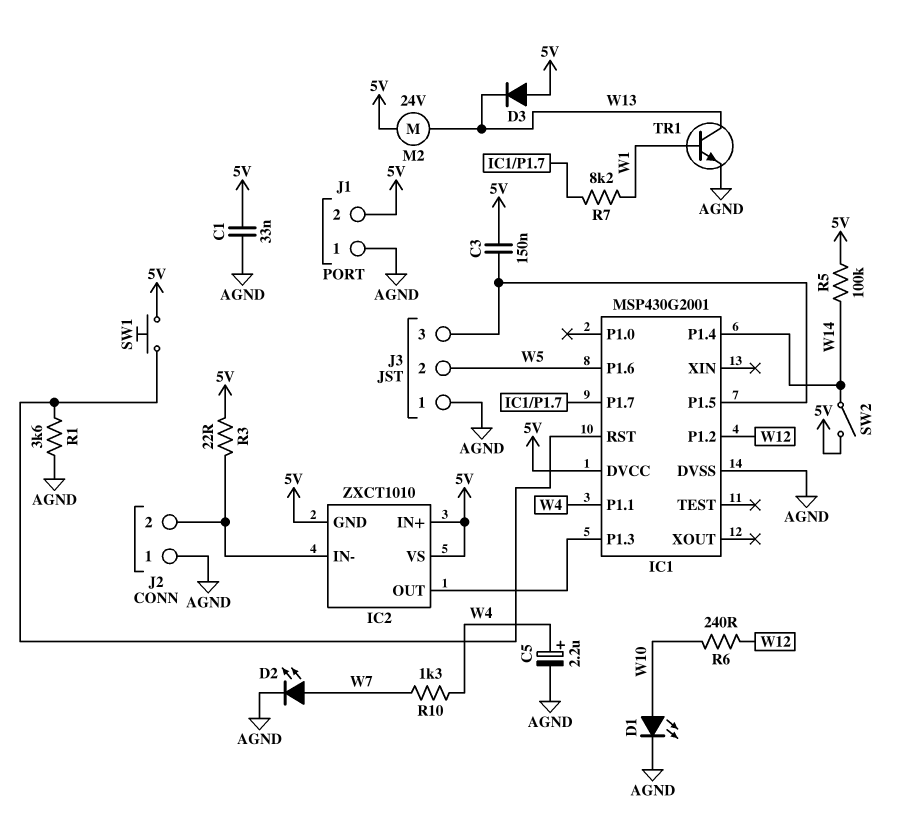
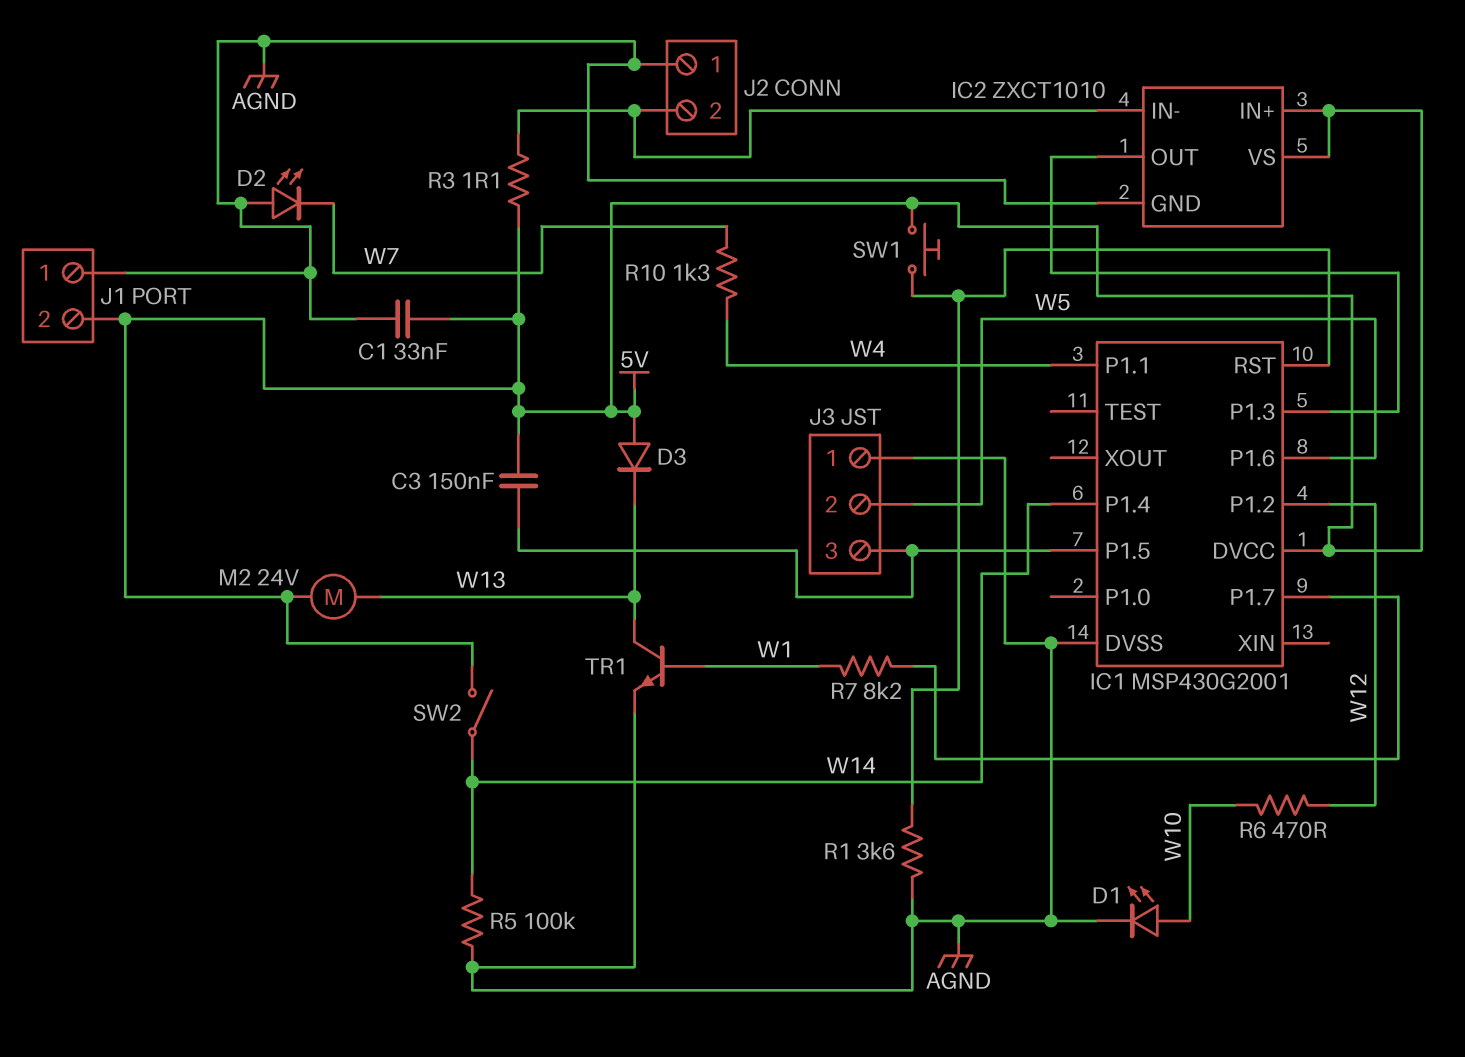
C5: 2.2uF (plus W4, minus AGND) -> none
D2: LED (A W7, K AGND) -> LED (A AGND, K W7)
IC2 pin GND: 5V -> AGND
R3: 22 (5V, IC2/IN-) -> 1.1 (5V, IC2/IN-)
R5: 100k (5V, W14) -> 100k (AGND, W14)
R6: 240 (W10, W12) -> 470 (W10, W12)

